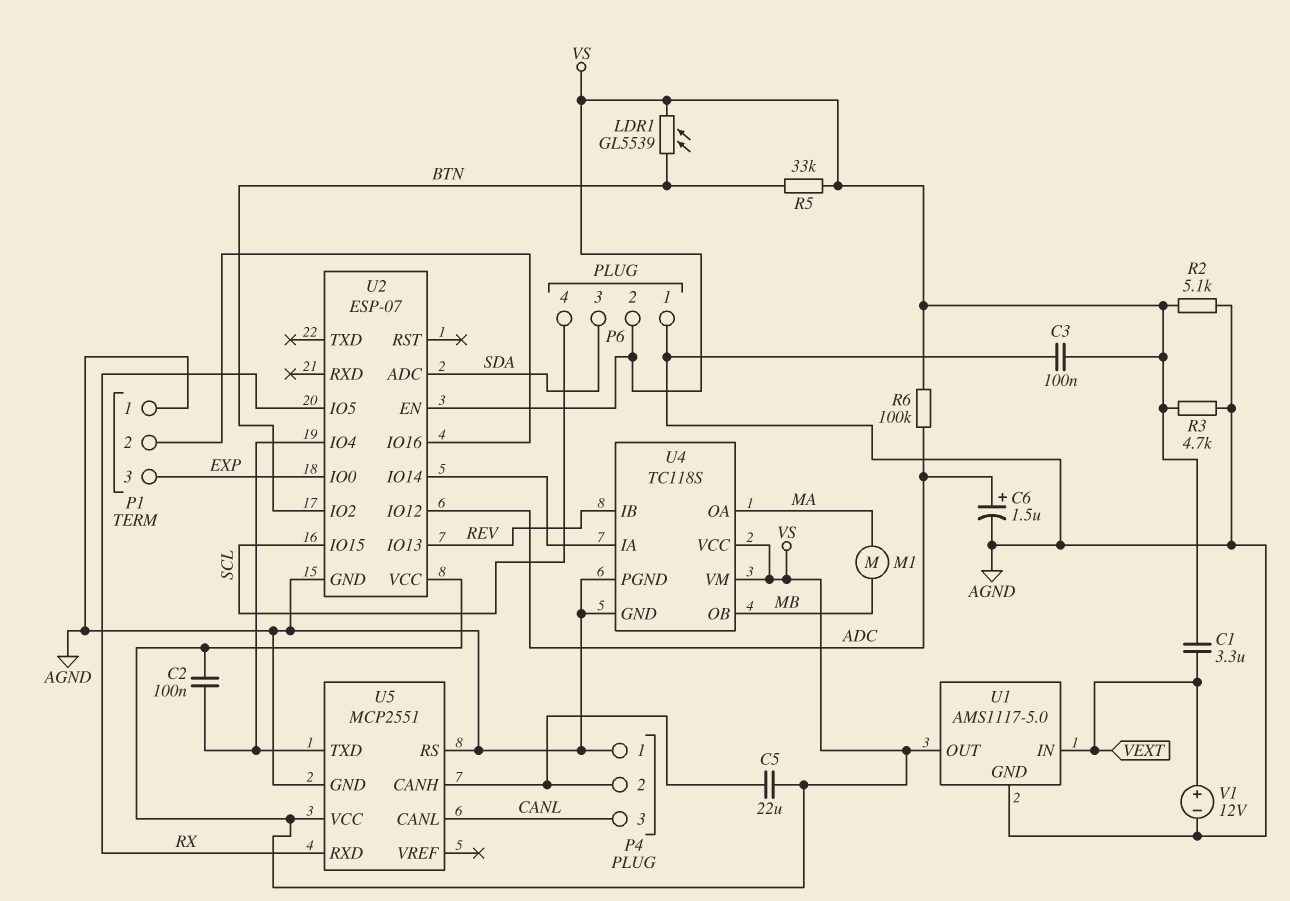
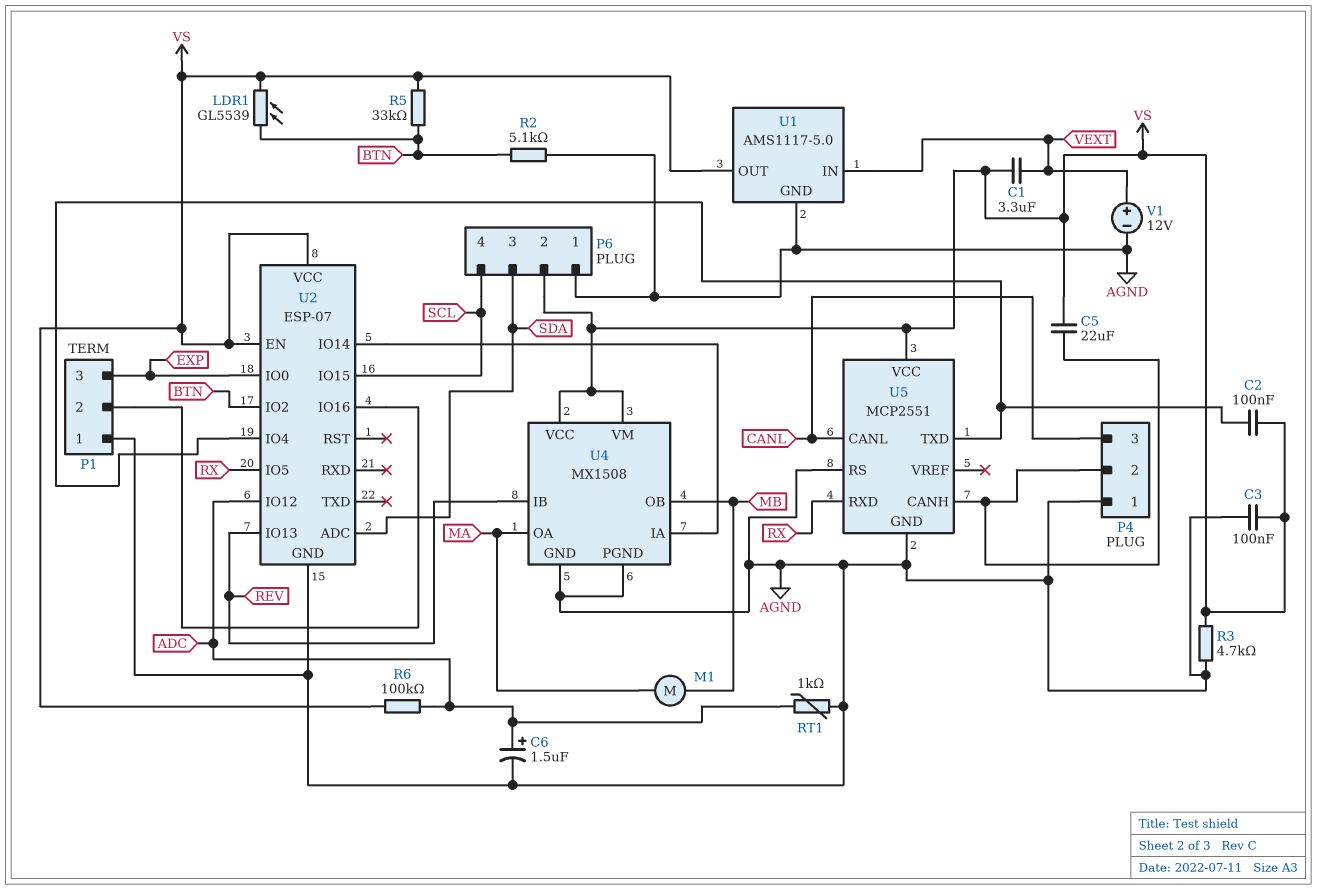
R2: 5.1k (AGND, VS) -> 5.1k (AGND, BTN)
RT1: none -> 1k (ADC, AGND)
U4: TC118S -> MX1508

